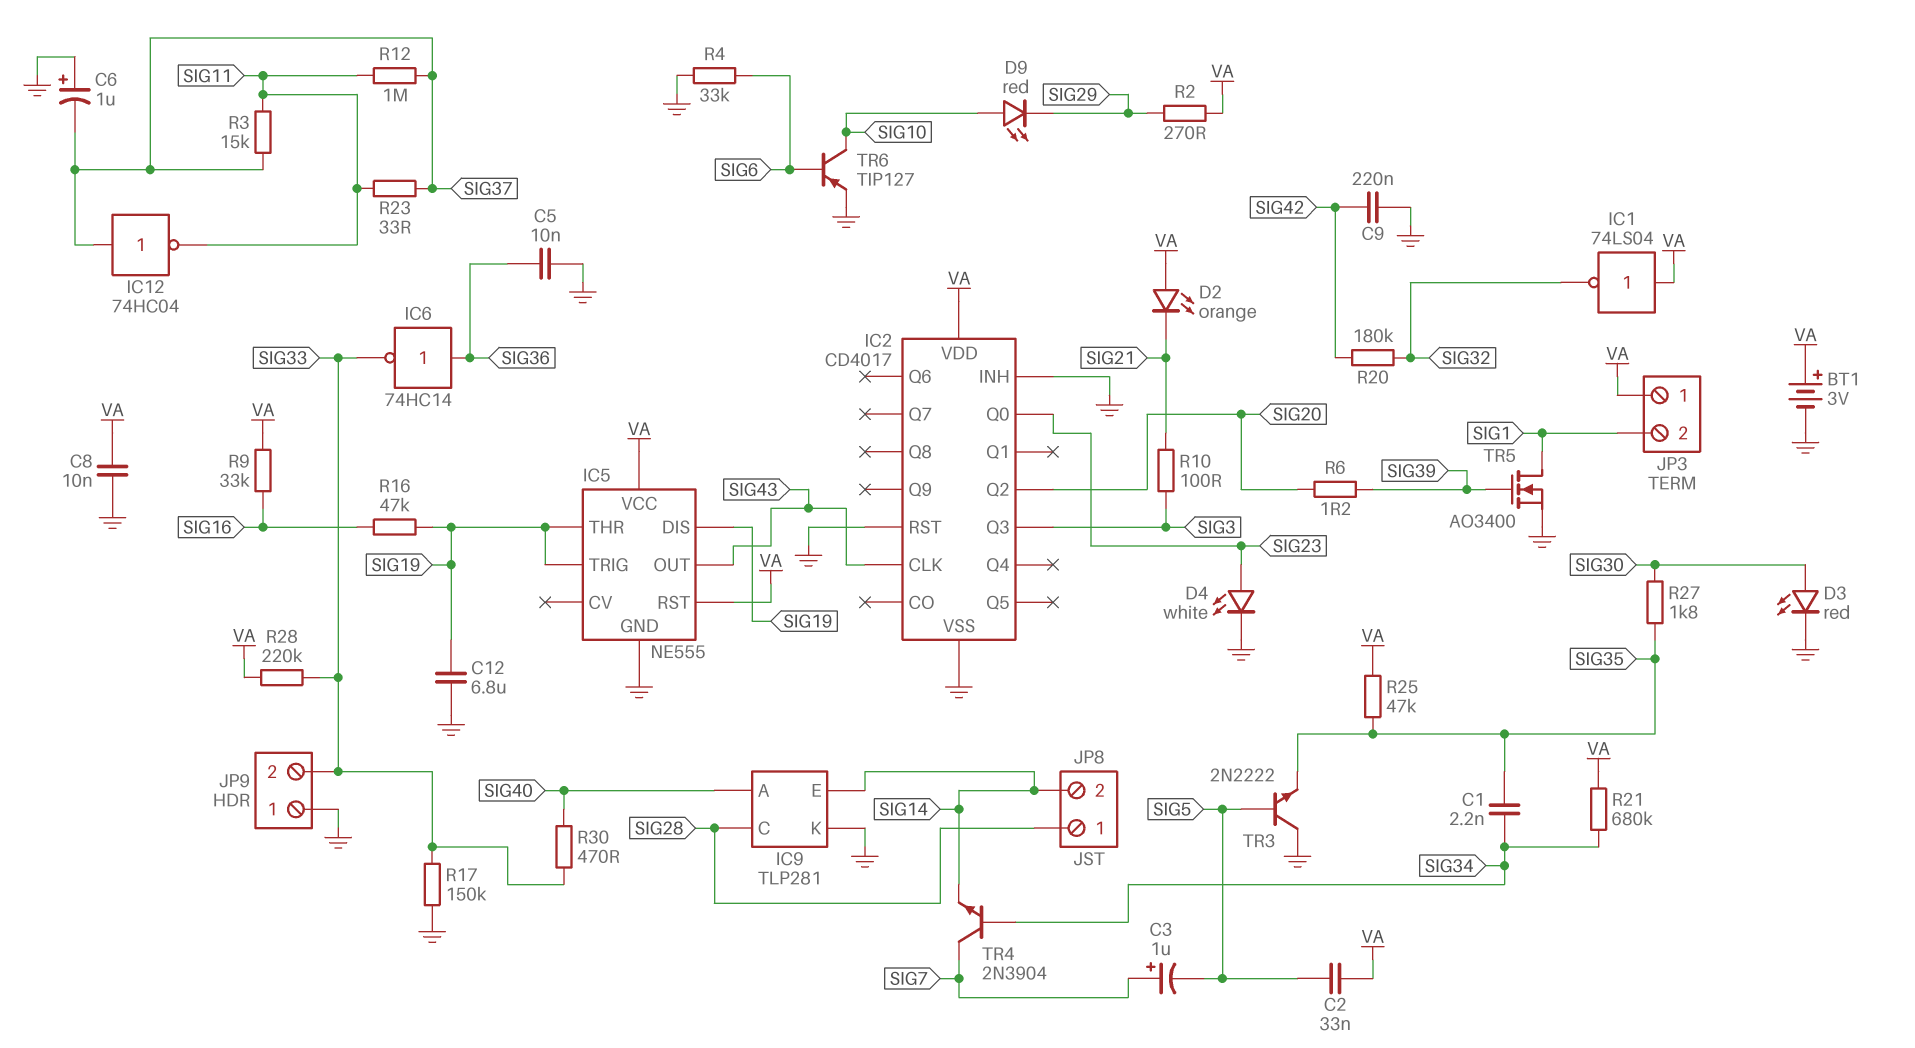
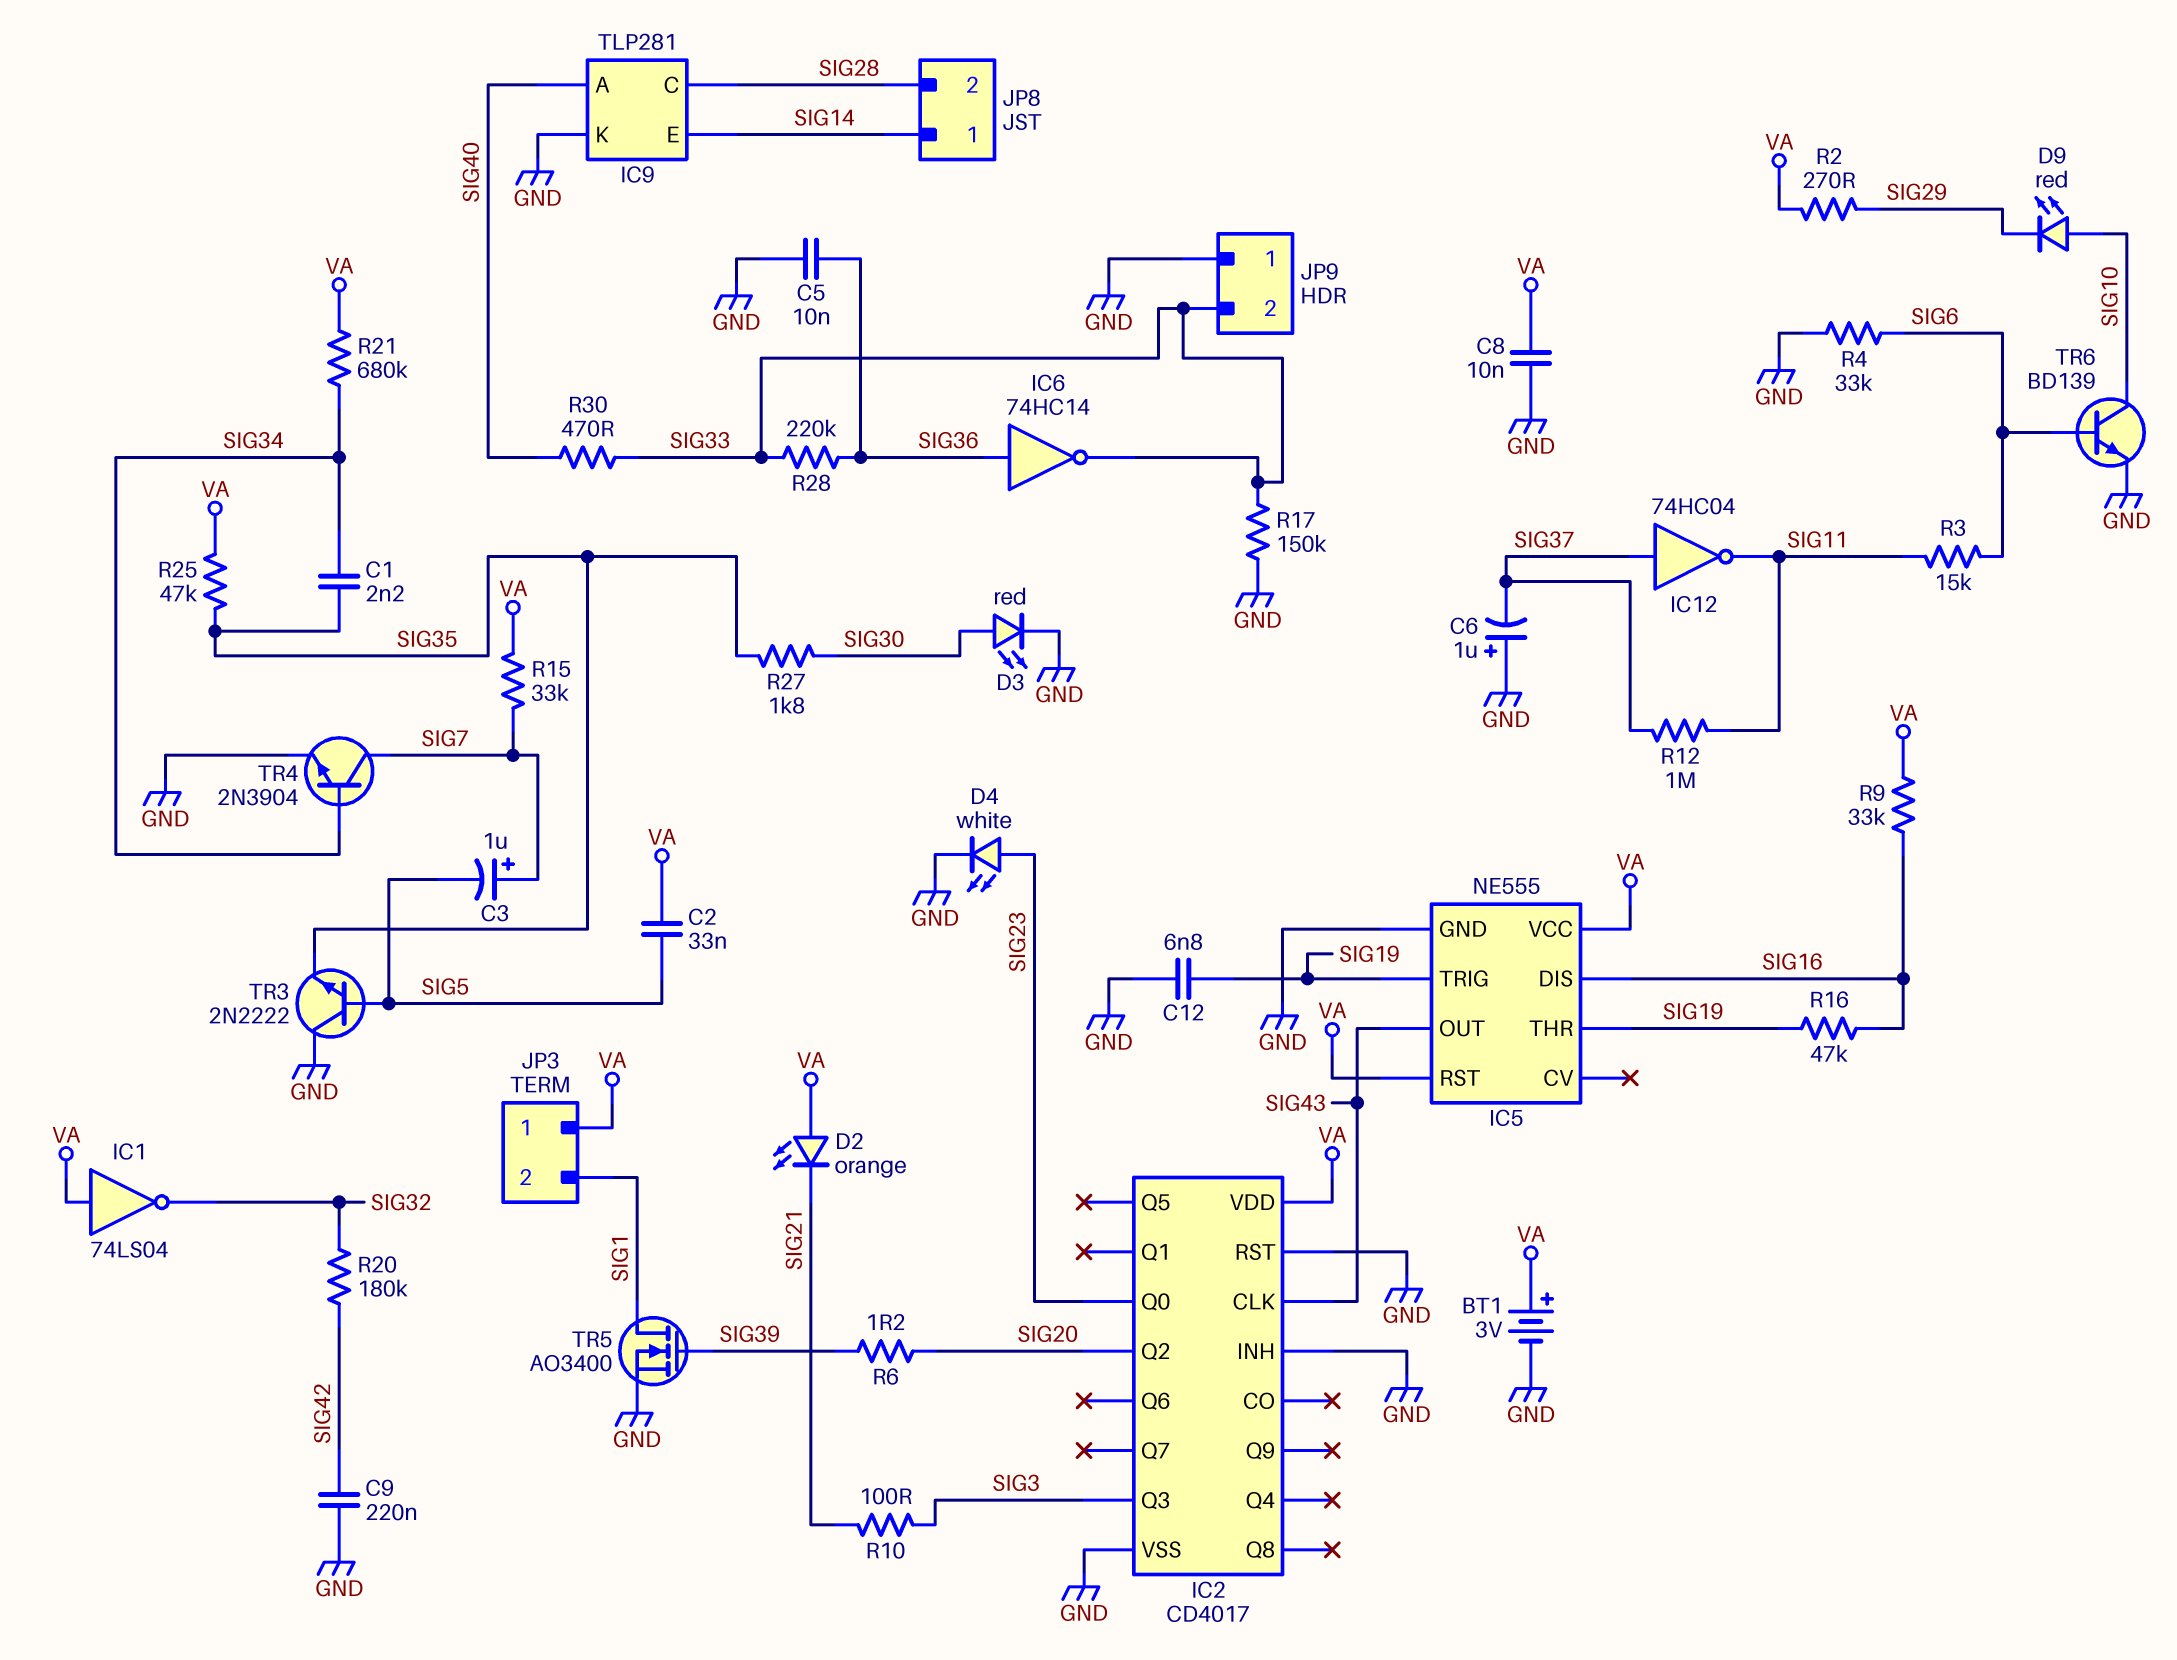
C12: 6.8uF (GND, SIG19) -> 6.8nF (GND, SIG19)
IC5 pin DIS: SIG19 -> SIG16
JP8 pin 1: SIG28 -> SIG14
JP8 pin 2: SIG14 -> SIG28
R3: 15k (SIG11, SIG37) -> 15k (SIG6, SIG11)
R15: none -> 33k (SIG7, VA)
R23: 33 (SIG11, SIG37) -> none
R28: 220k (SIG33, VA) -> 220k (SIG33, SIG36)
TR4: NPN 2N3904 (B SIG34, C SIG7, E SIG14) -> NPN 2N3904 (B SIG34, C SIG7, E GND)
TR6: PNP TIP127 (B SIG6, C SIG10, E GND) -> NPN BD139 (B SIG6, C SIG10, E GND)

